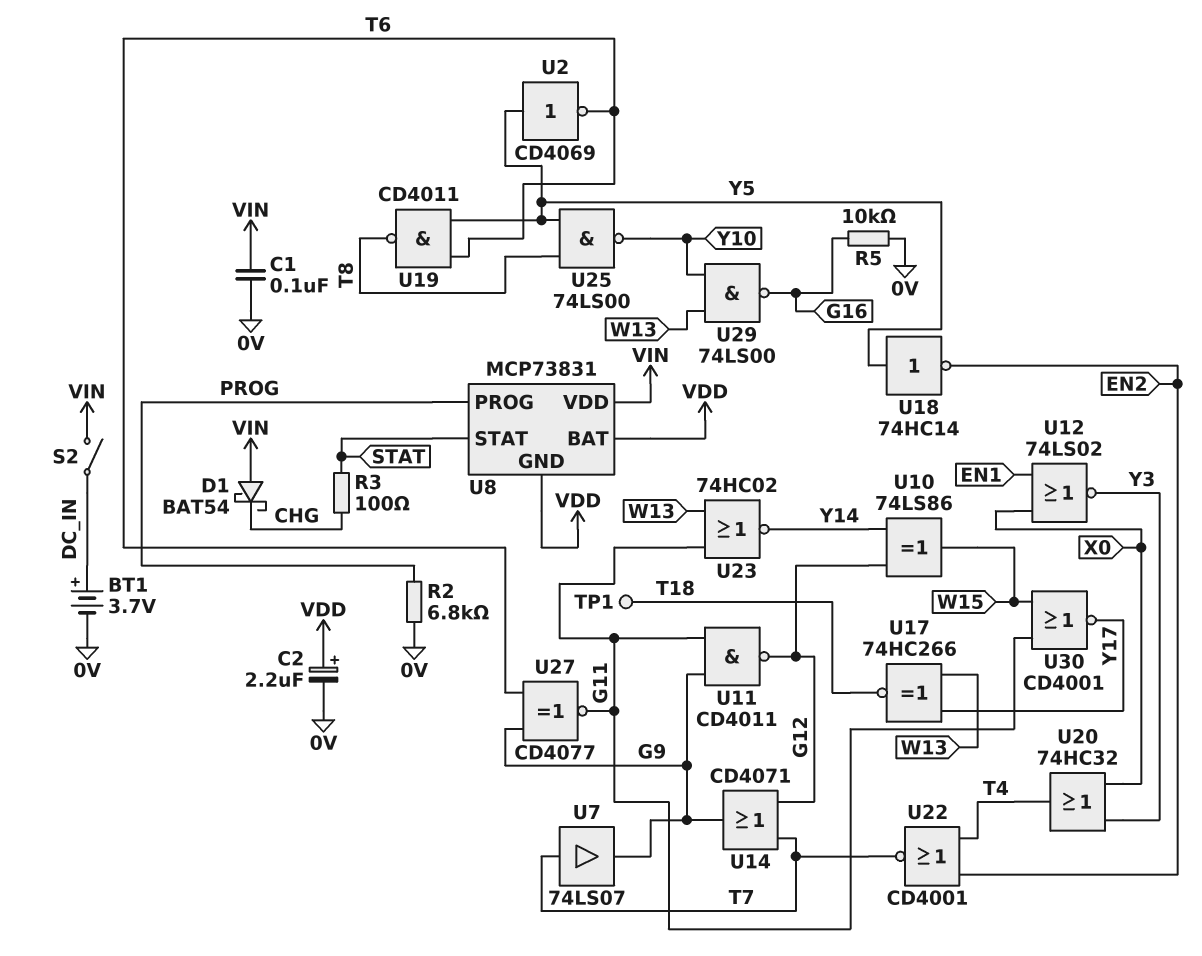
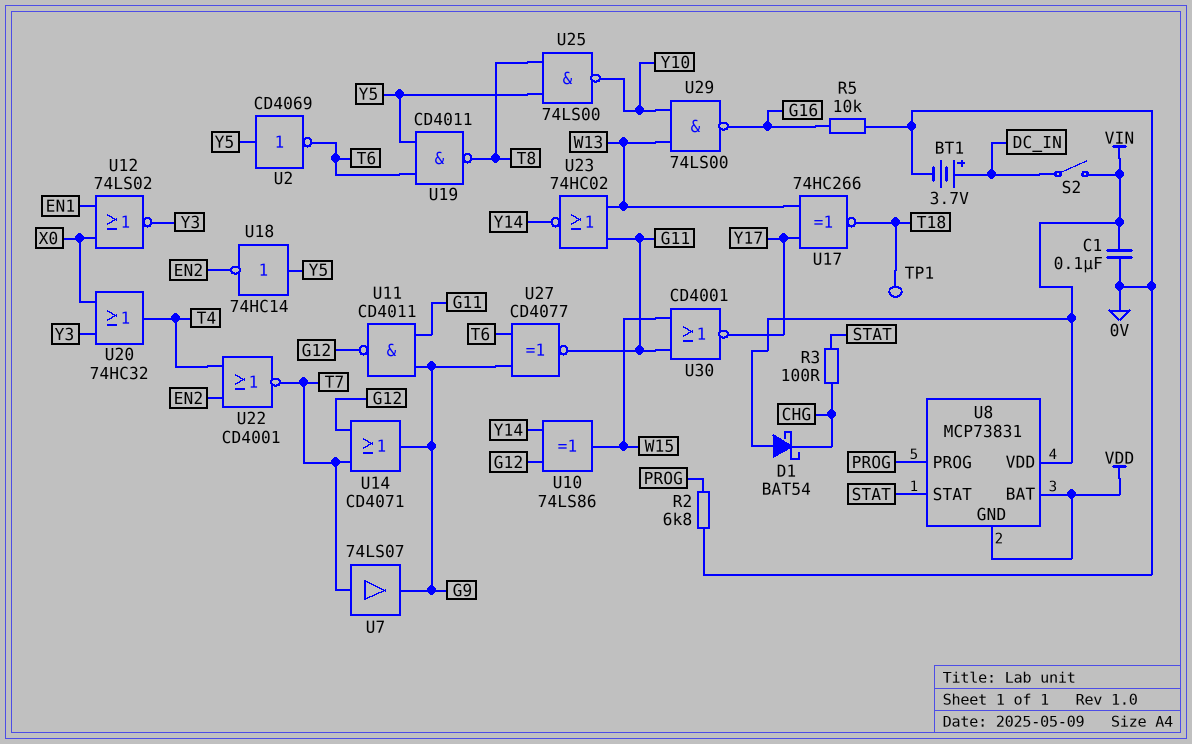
C2: 2.2uF (plus VDD, minus 0V) -> none

